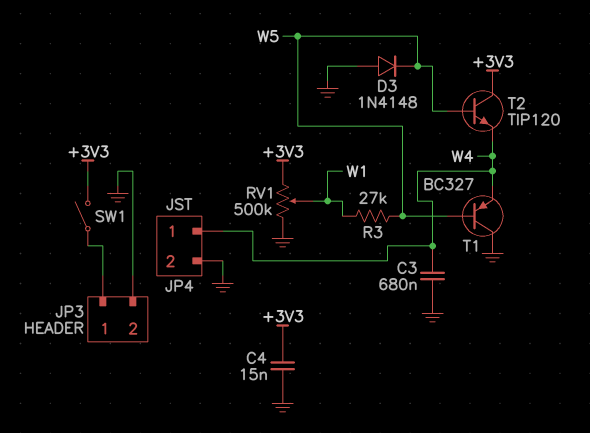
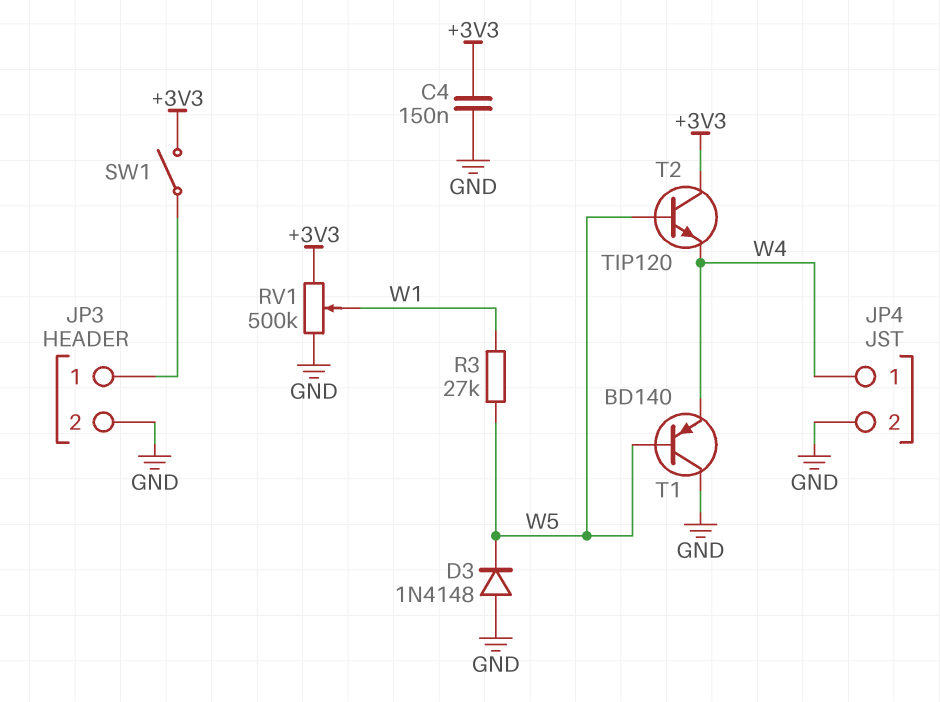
C3: 680nF (GND, W4) -> none
C4: 15nF (+3V3, GND) -> 150nF (+3V3, GND)
T1: PNP BC327 (B W5, C GND, E W4) -> PNP BD140 (B W5, C GND, E W4)

